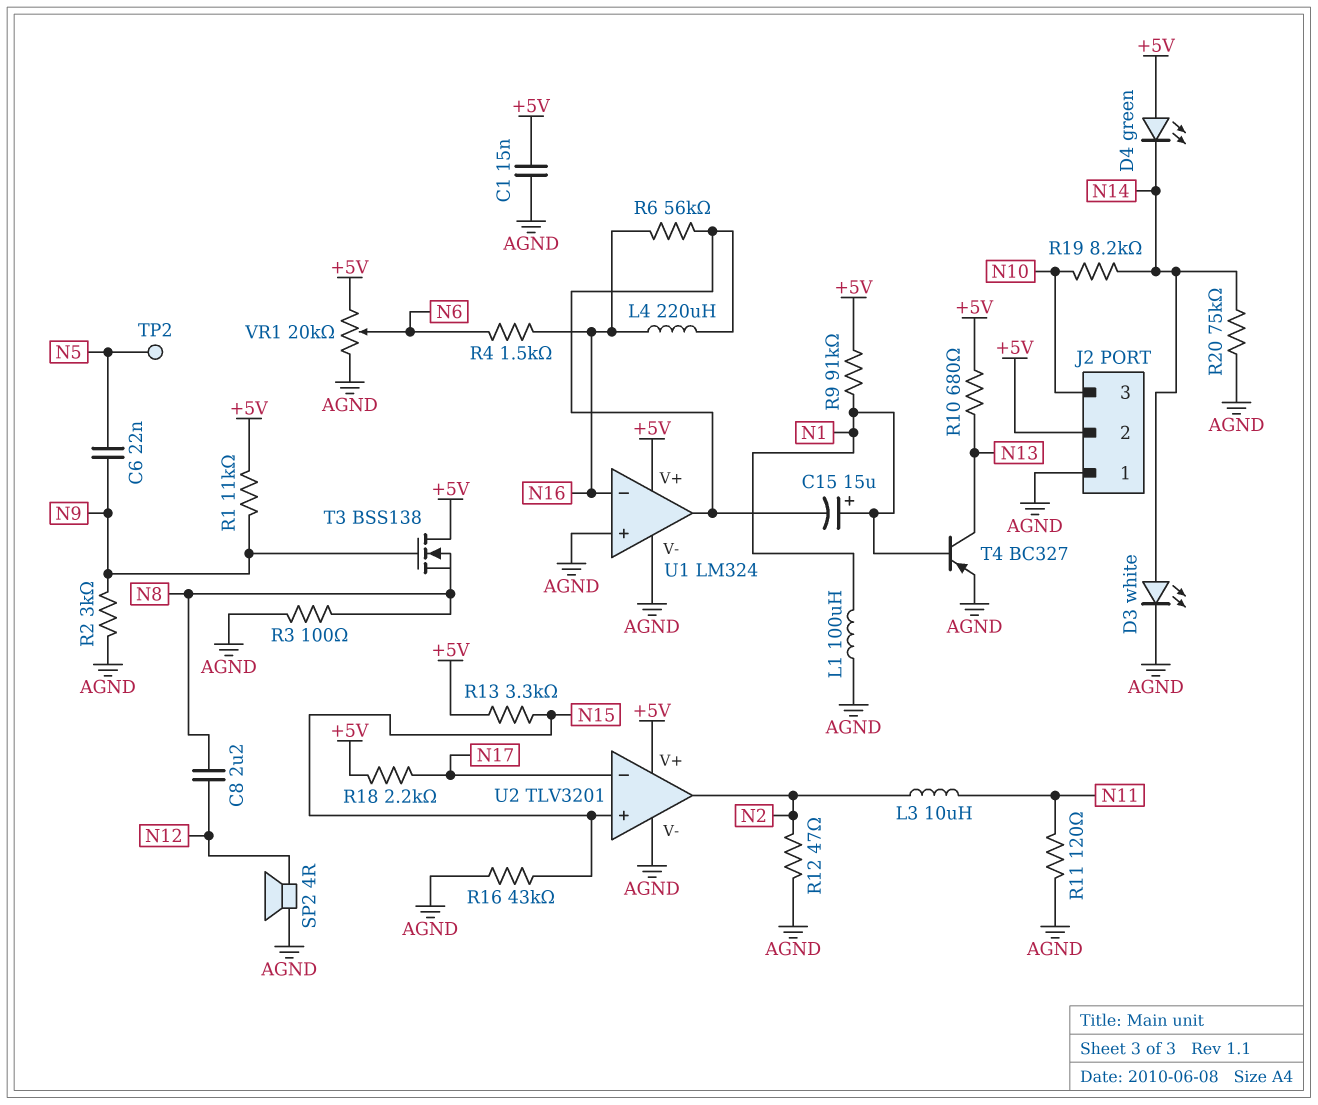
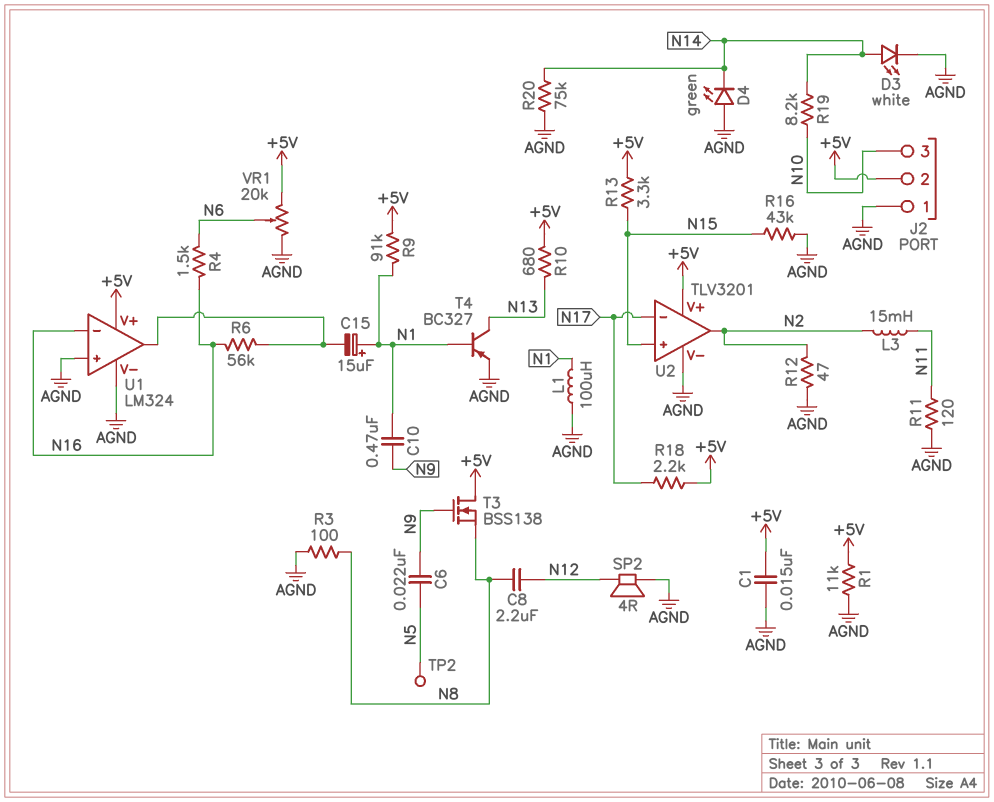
C10: none -> 470nF (N1, N9)
D4: LED green (A +5V, K N14) -> LED green (A AGND, K N14)
L3: 10uH (N2, N11) -> 15mH (N2, N11)
L4: 220uH (N16, U1/out) -> none
R1: 11k (+5V, N9) -> 11k (+5V, AGND)
R2: 3k (AGND, N9) -> none

